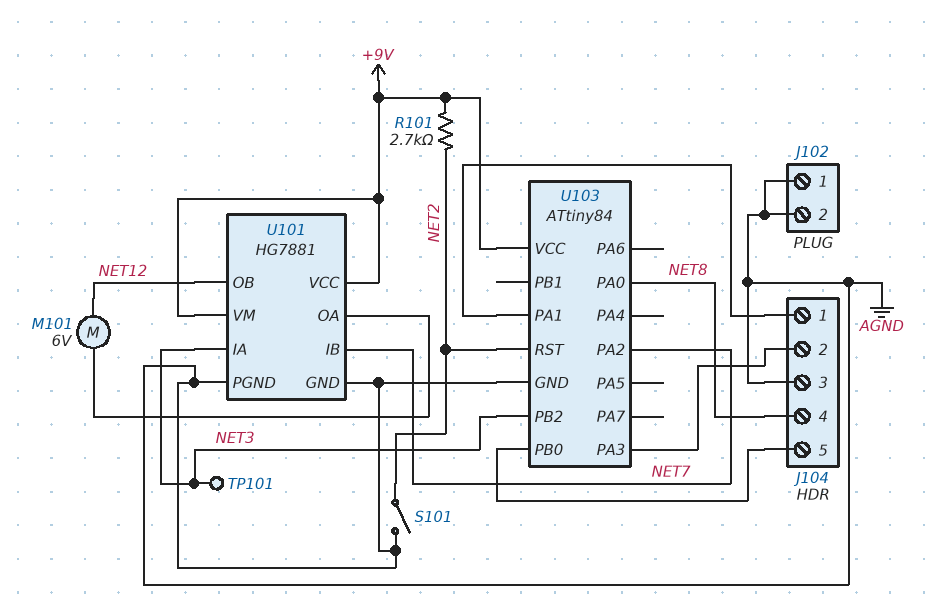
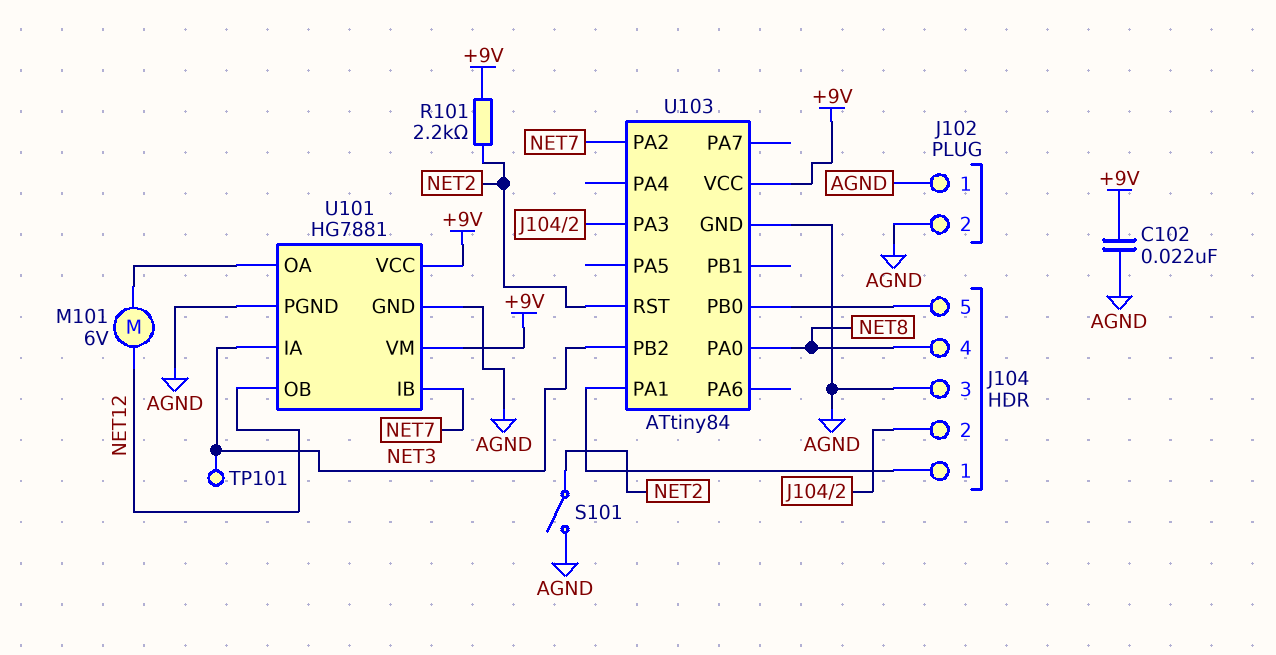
C102: none -> 22nF (+9V, AGND)
R101: 2.7k (+9V, NET2) -> 2.2k (+9V, NET2)

